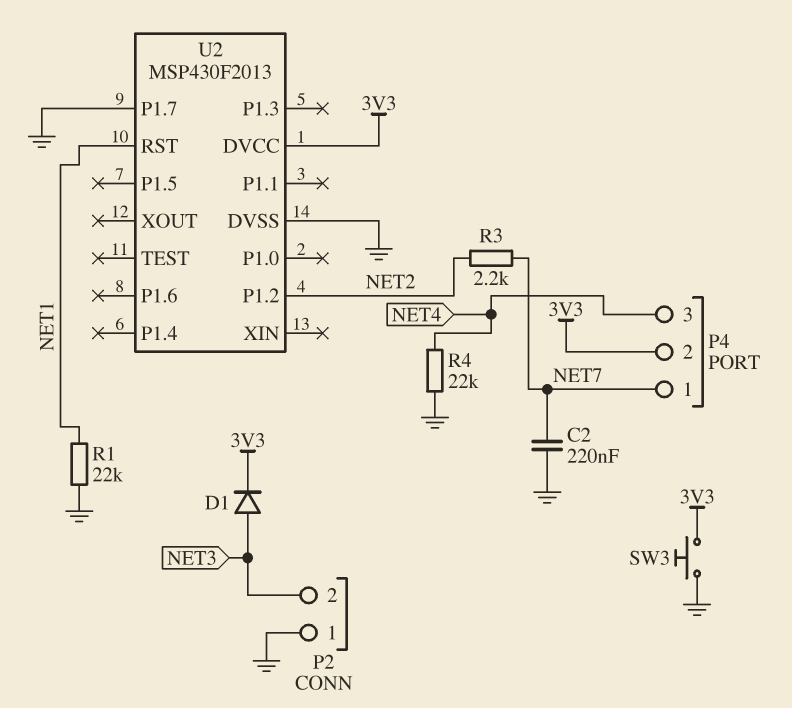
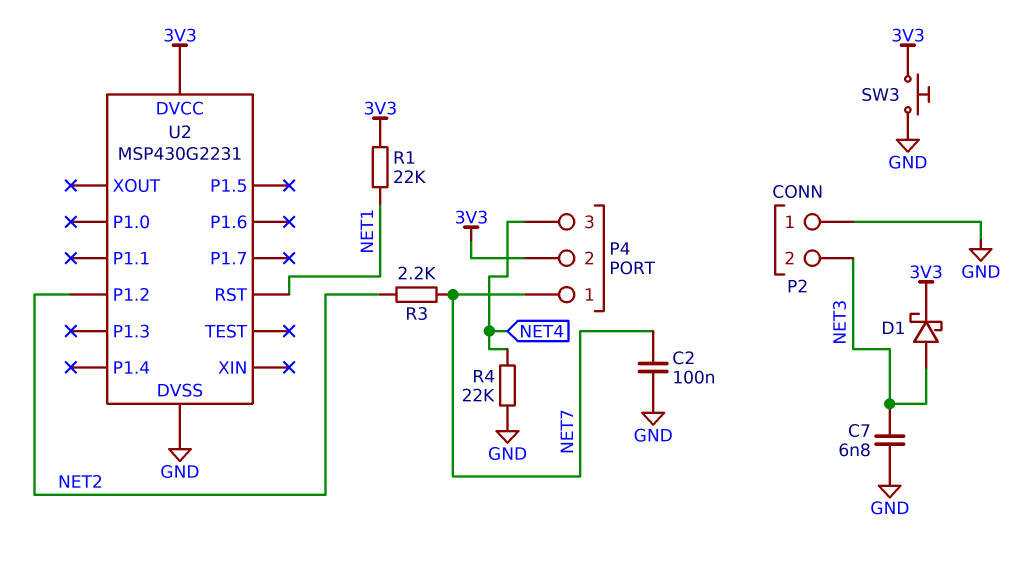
C2: 220nF (GND, NET7) -> 100nF (GND, NET7)
C7: none -> 6.8nF (GND, NET3)
D1: diode (A NET3, K 3V3) -> schottky (A NET3, K 3V3)
R1: 22k (GND, NET1) -> 22k (3V3, NET1)
U2: MSP430F2013 -> MSP430G2231
U2 pin P1.7: GND -> none

